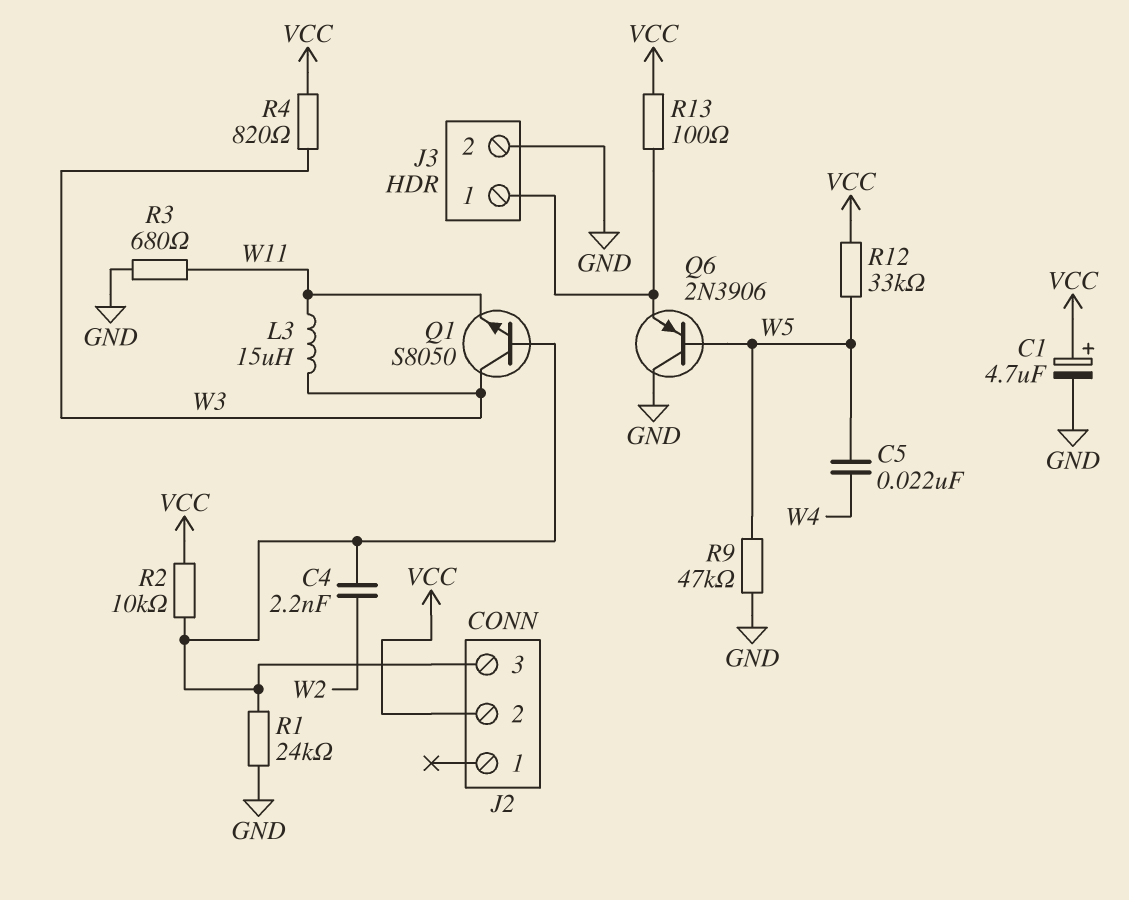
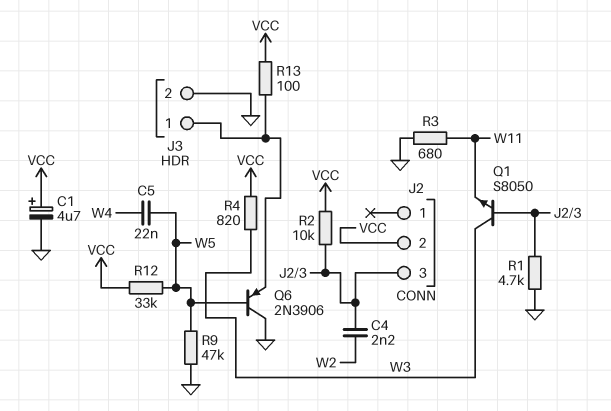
L3: 15uH (W3, W11) -> none
R1: 24k (GND, J2/3) -> 4.7k (GND, J2/3)

